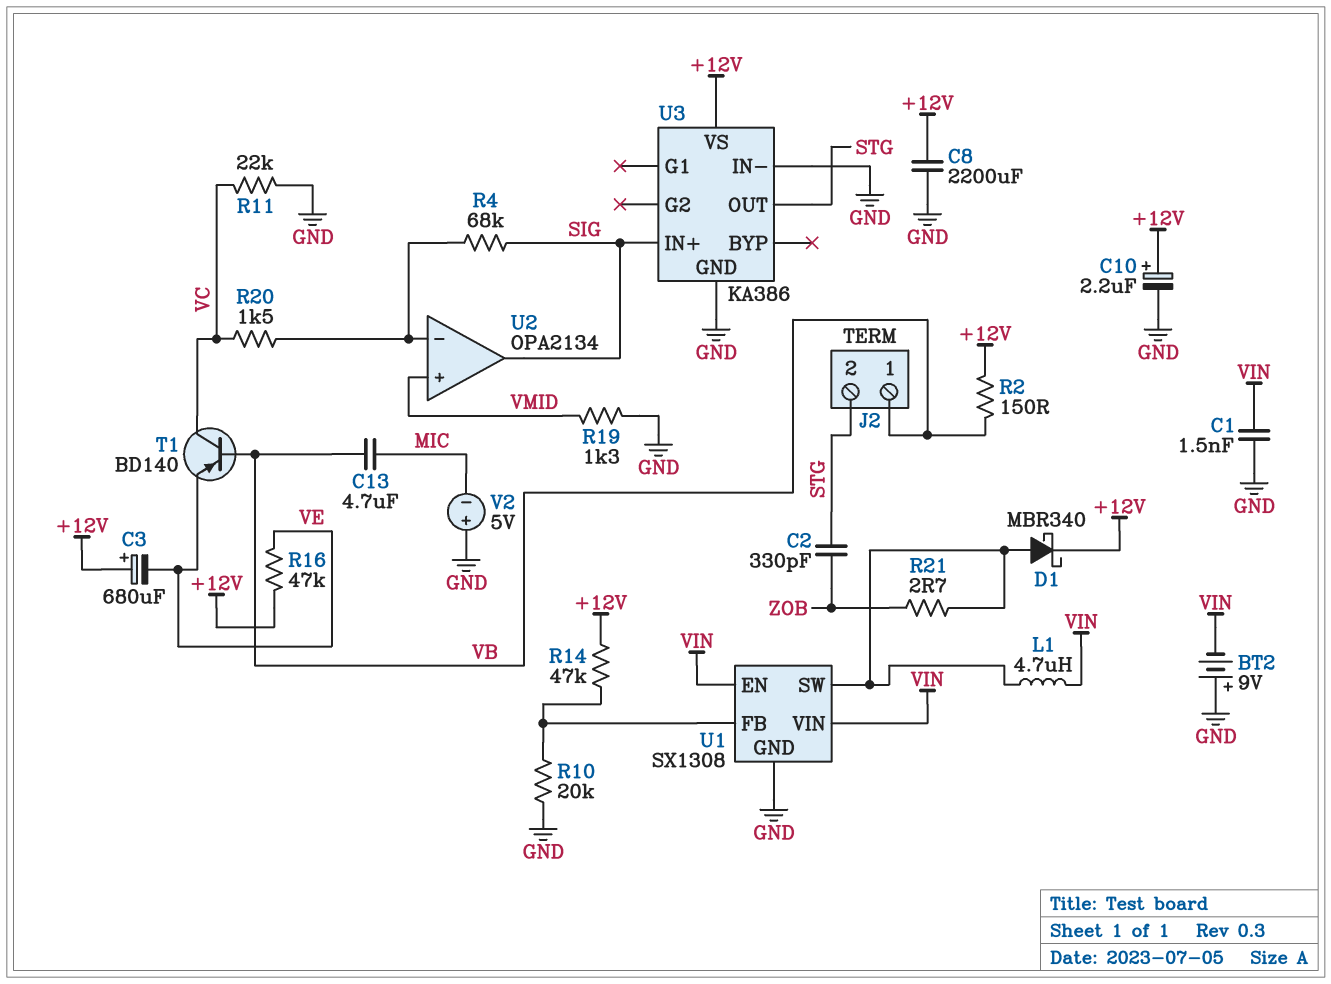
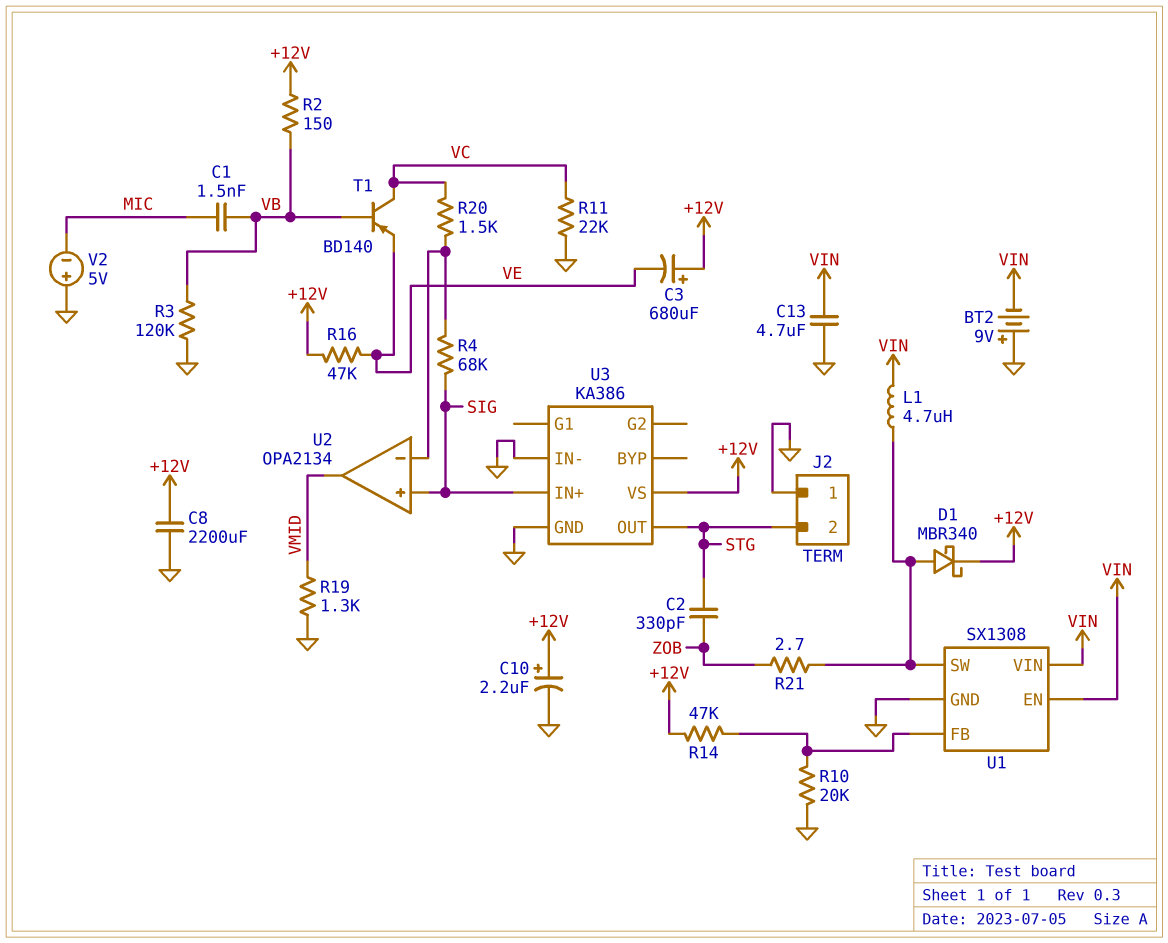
C1: 1.5nF (GND, VIN) -> 1.5nF (MIC, VB)
C13: 4.7uF (MIC, VB) -> 4.7uF (GND, VIN)
J2 pin 1: VB -> GND
R3: none -> 120k (GND, VB)
U2 pin in+: VMID -> SIG
U2 pin out: SIG -> VMID

